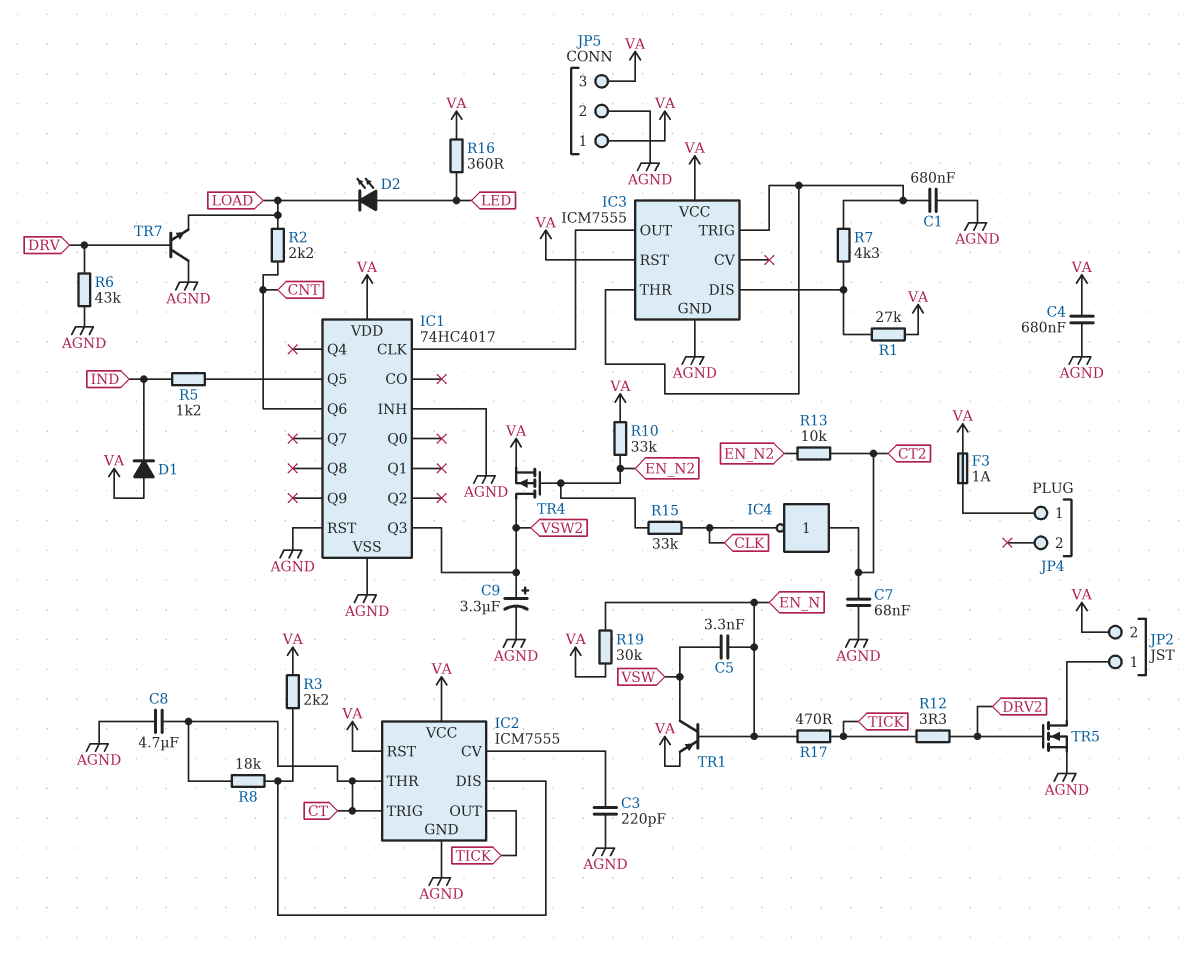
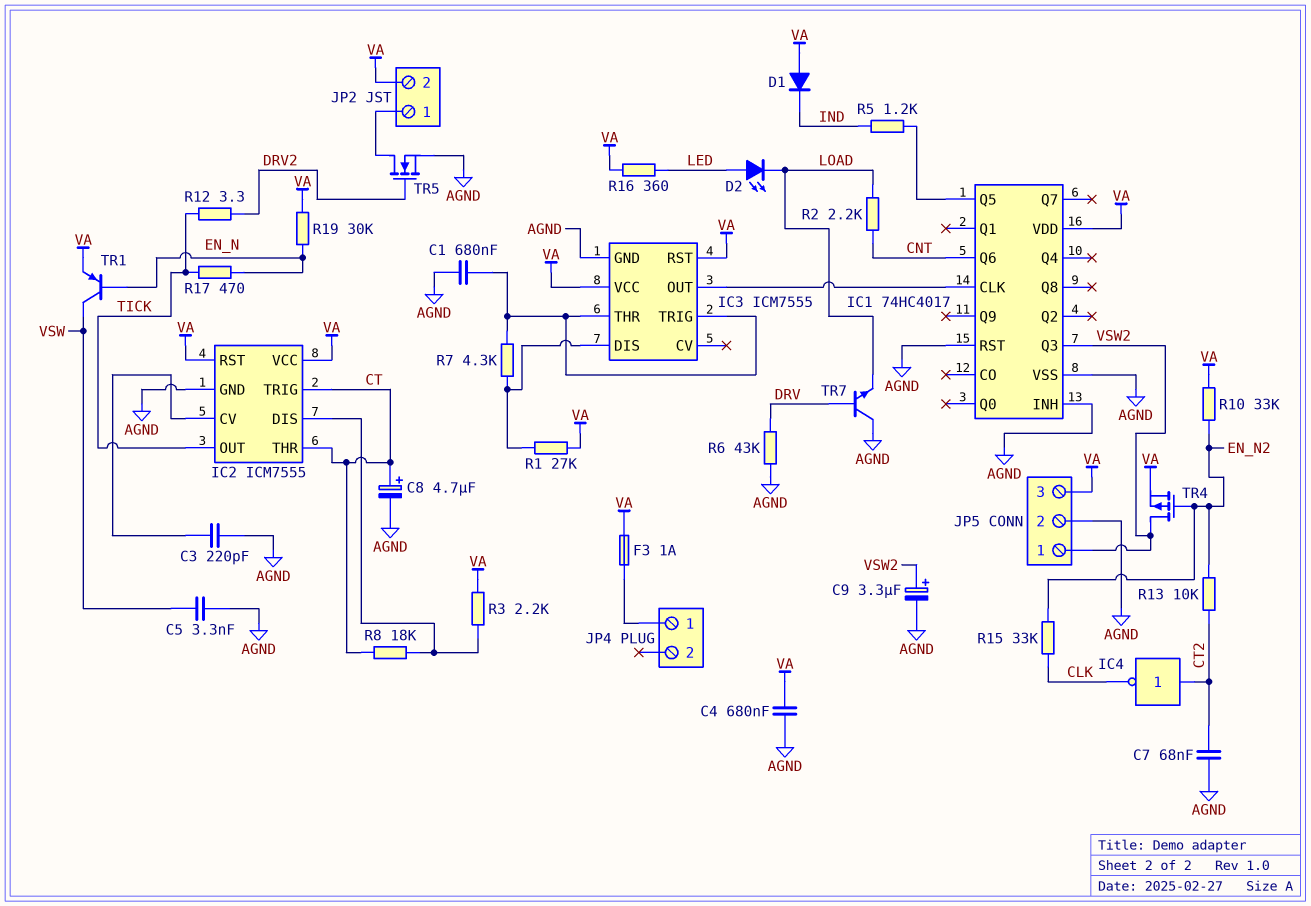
C5: 3.3nF (EN_N, VSW) -> 3.3nF (AGND, VSW)
C8: 4.7uF (AGND, CT) -> 4.7uF (plus CT, minus AGND)
JP5 pin 1: VA -> VSW2

